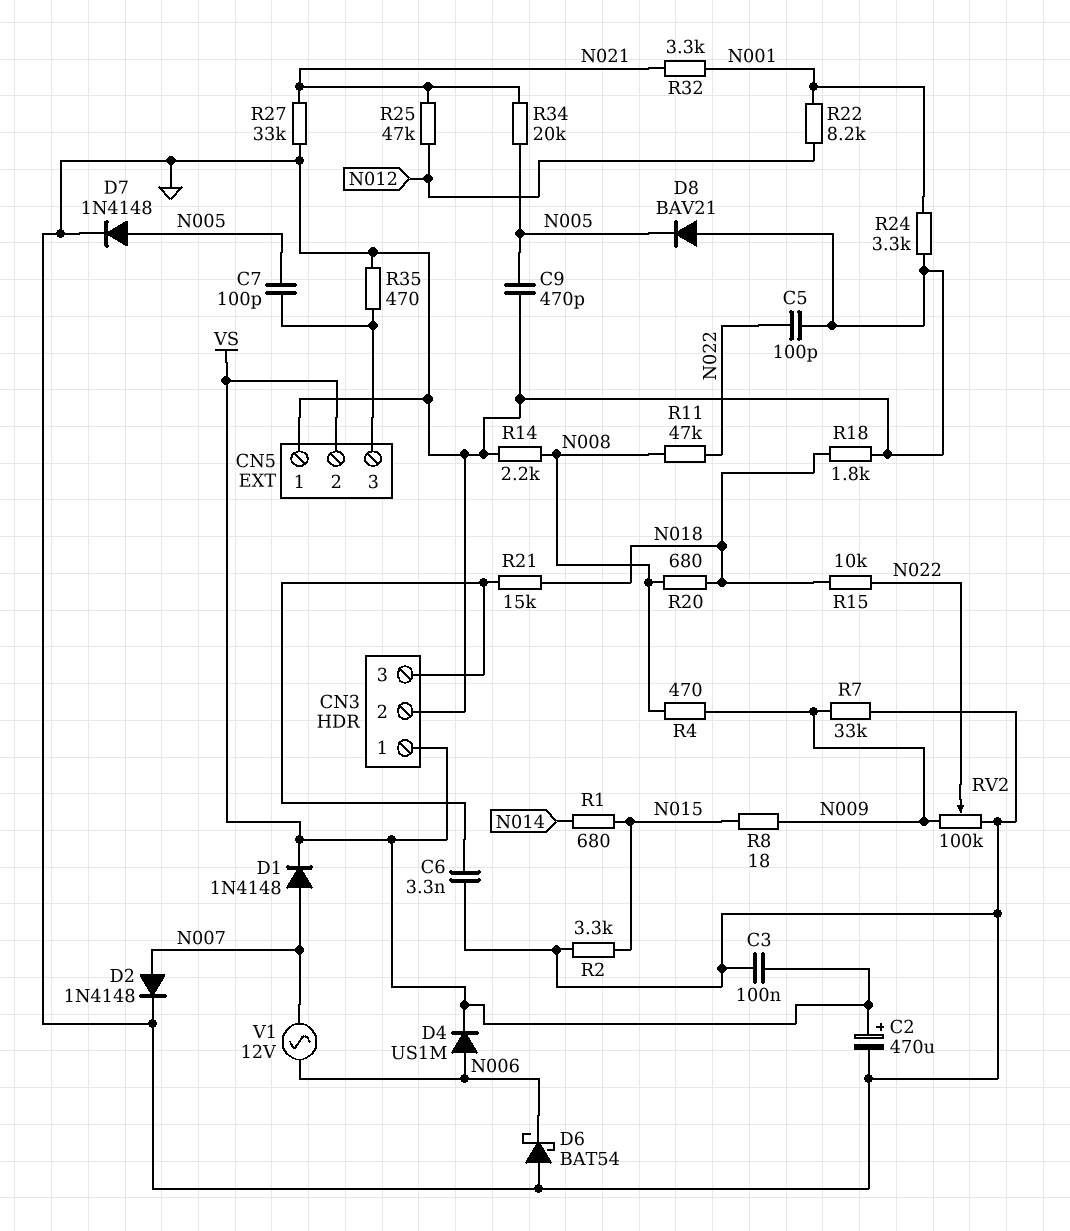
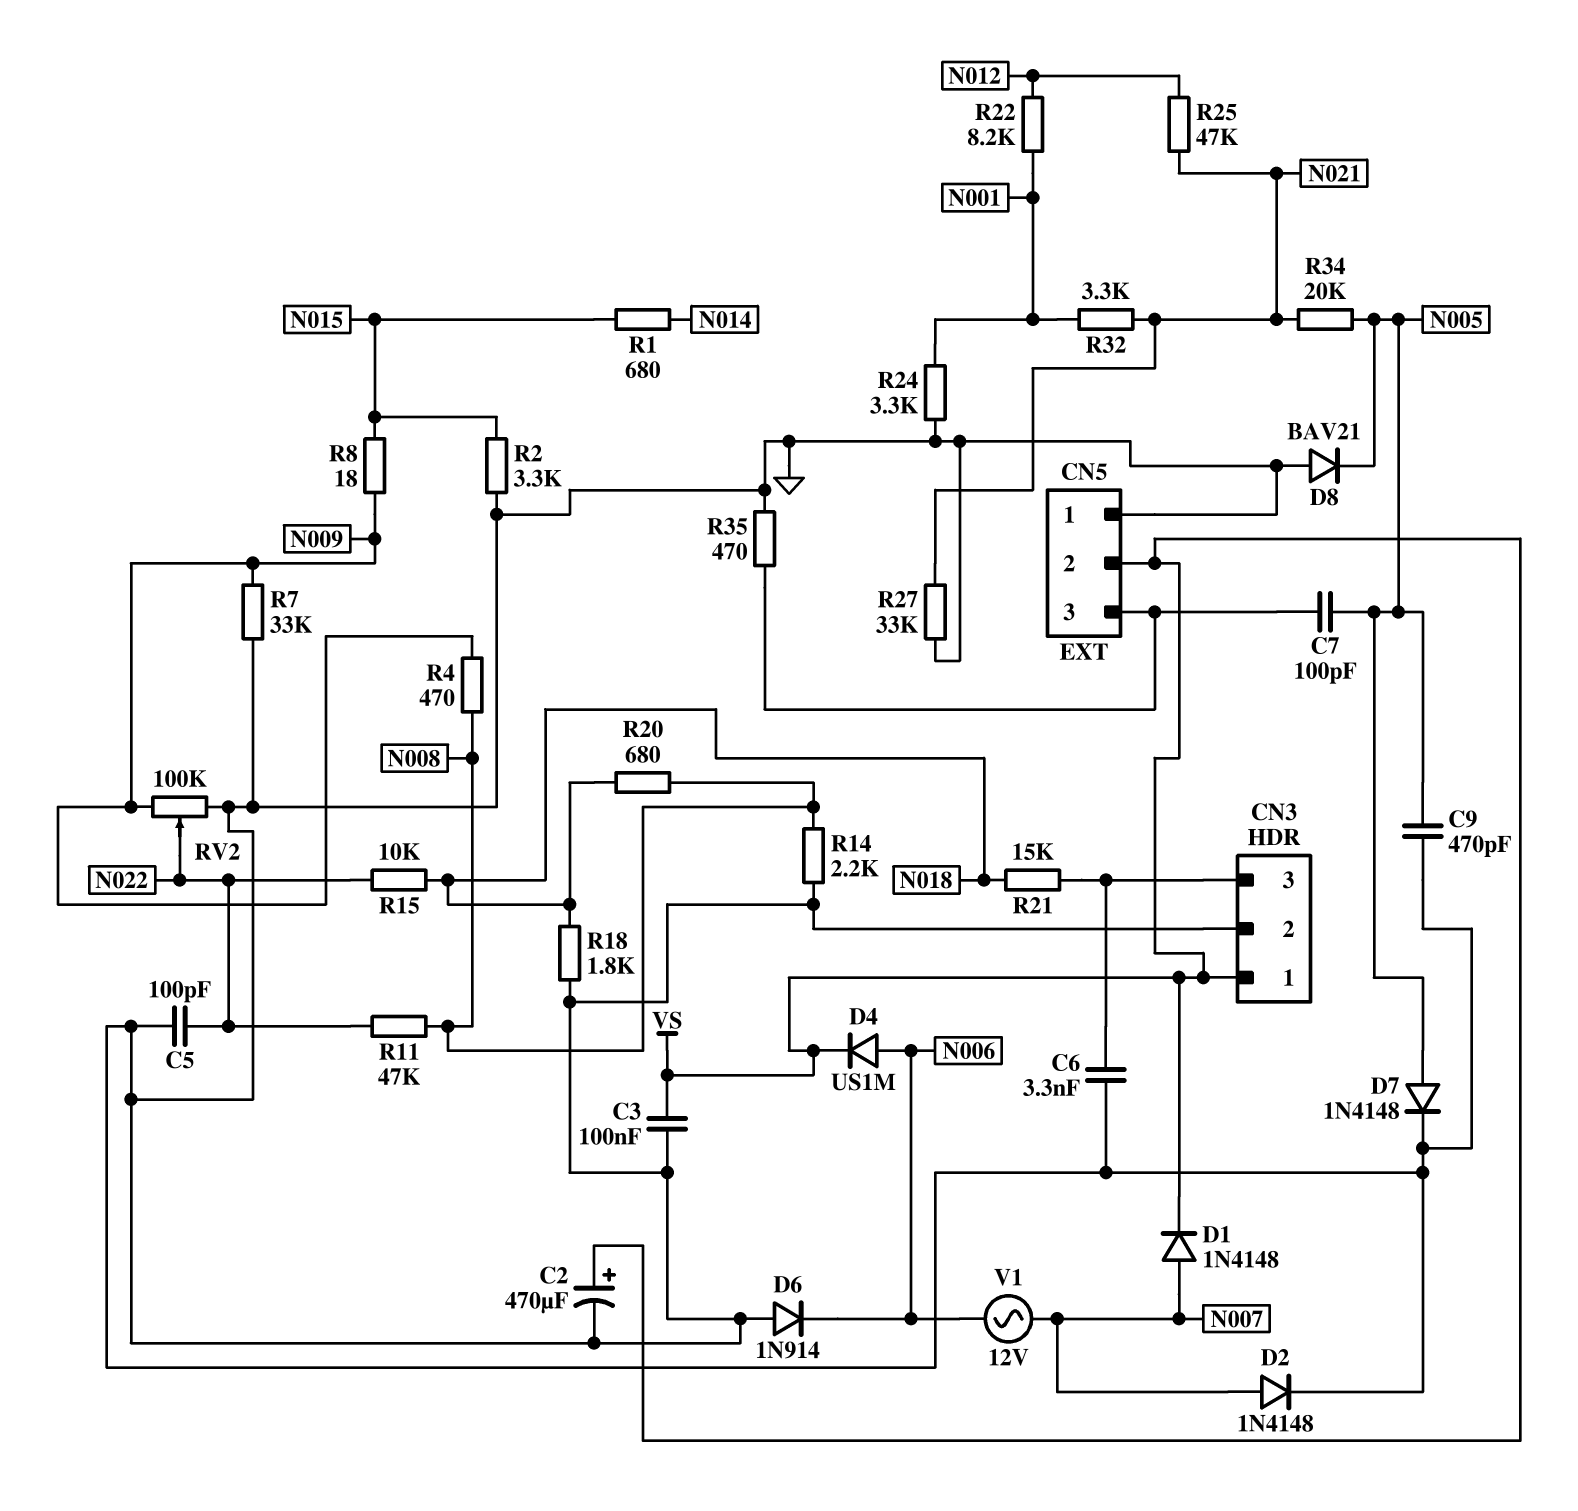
D6: schottky BAT54 (A GND, K N006) -> diode 1N914 (A GND, K N006)

